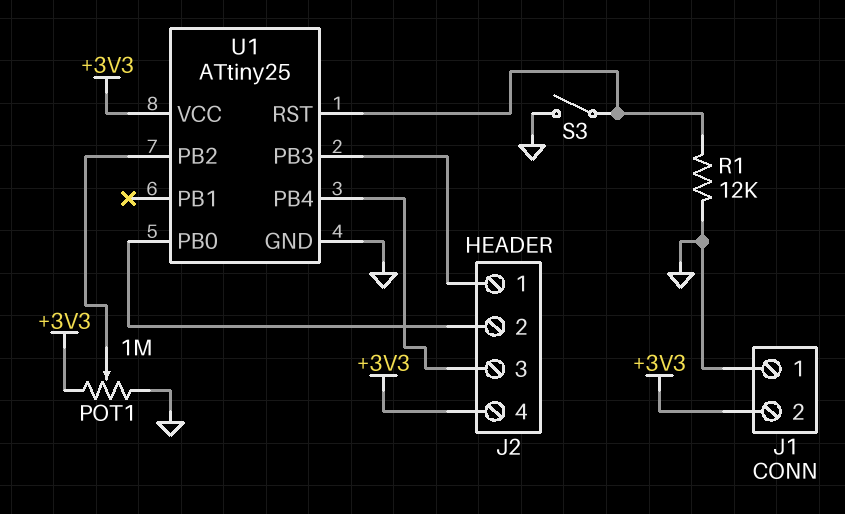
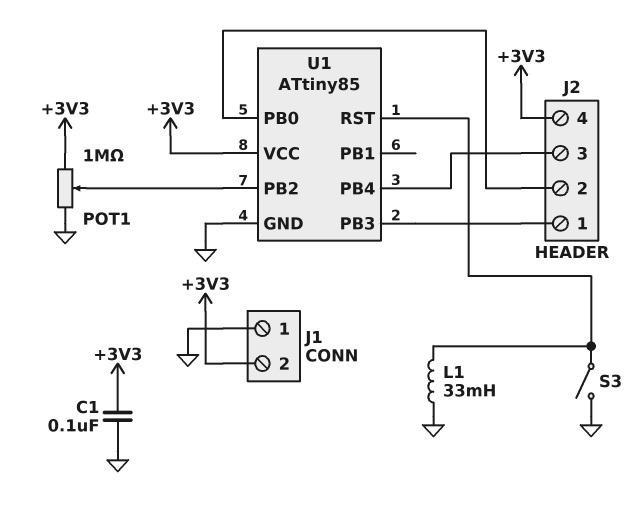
C1: none -> 100nF (+3V3, GND)
L1: none -> 33mH (GND, U1/RST)
R1: 12k (GND, U1/RST) -> none
U1: ATtiny25 -> ATtiny85

